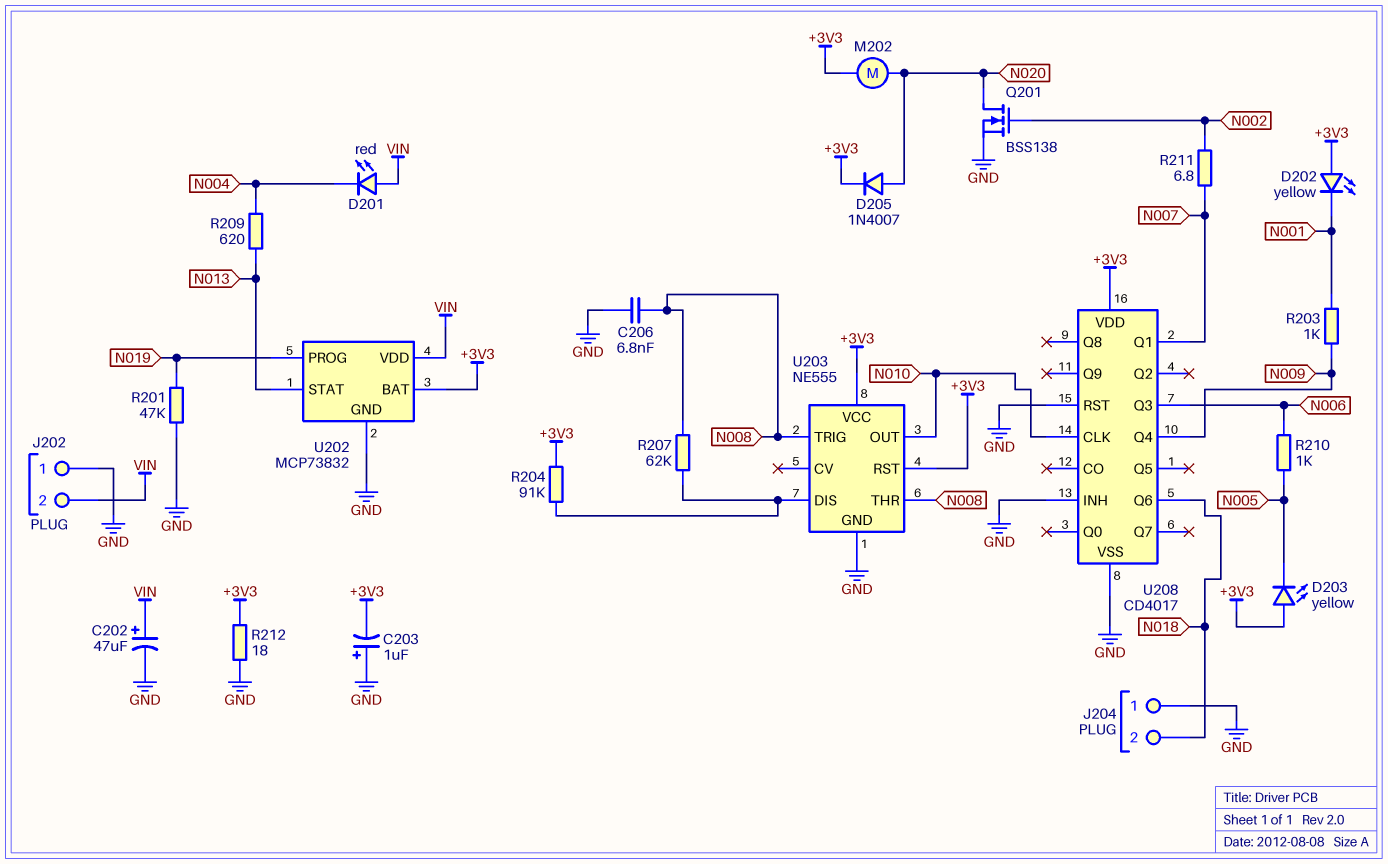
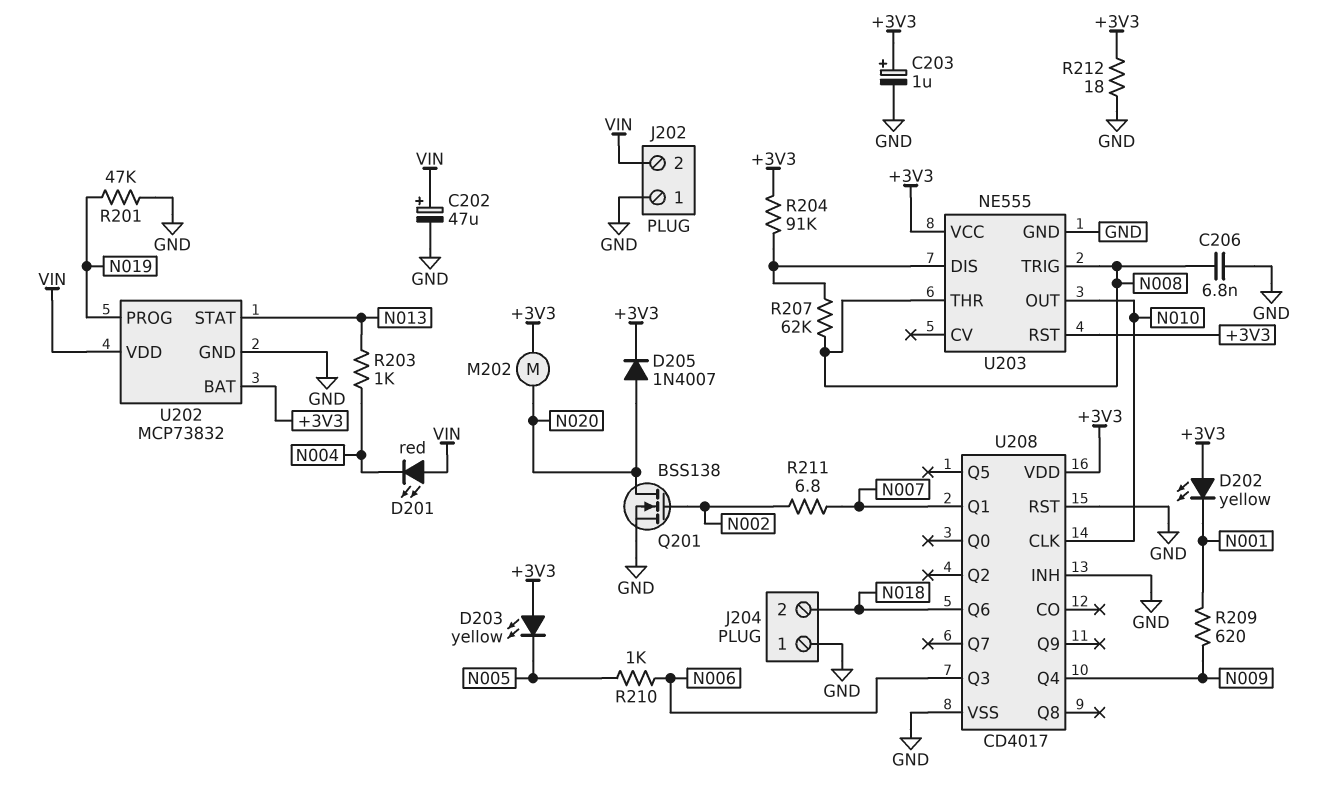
C203: 1uF (plus GND, minus +3V3) -> 1uF (plus +3V3, minus GND)
R203: 1k (N001, N009) -> 1k (N004, N013)
R209: 620 (N004, N013) -> 620 (N001, N009)

